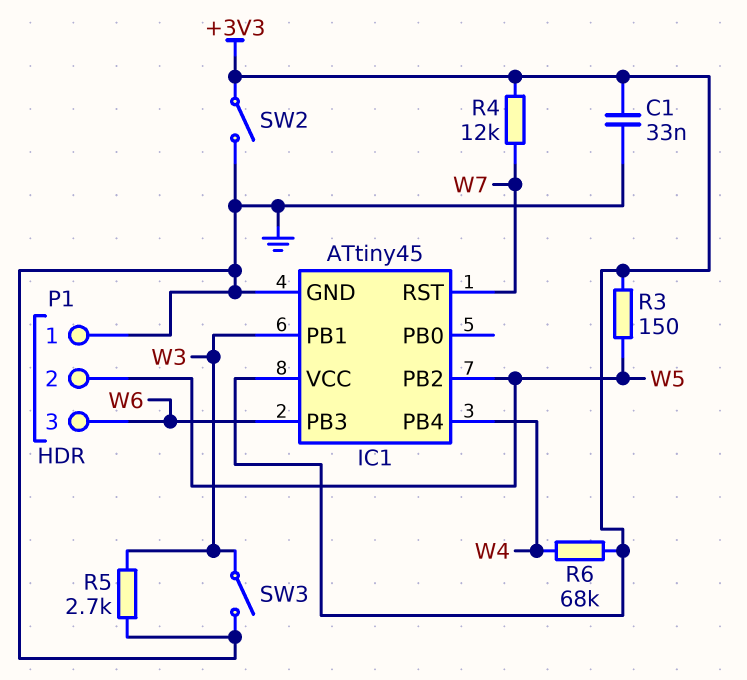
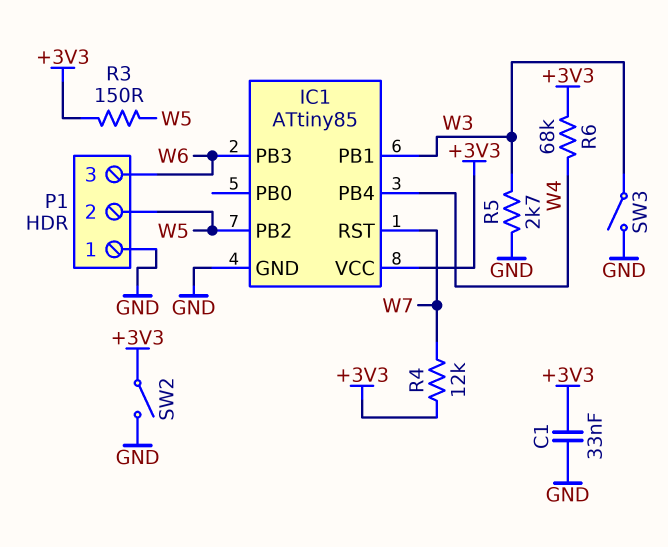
IC1: ATtiny45 -> ATtiny85

